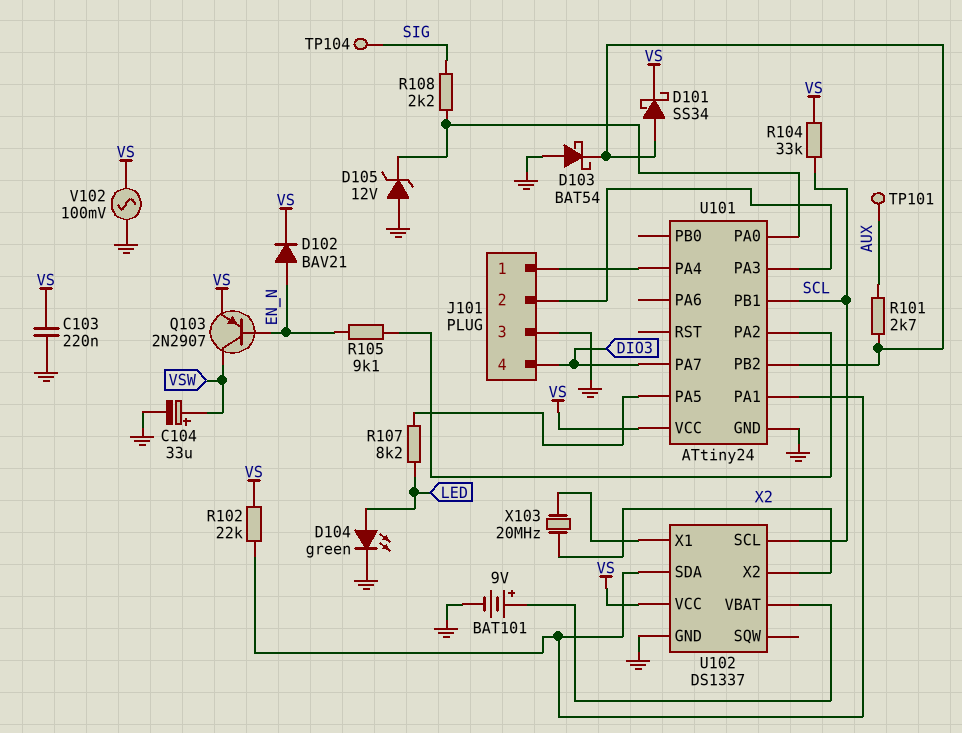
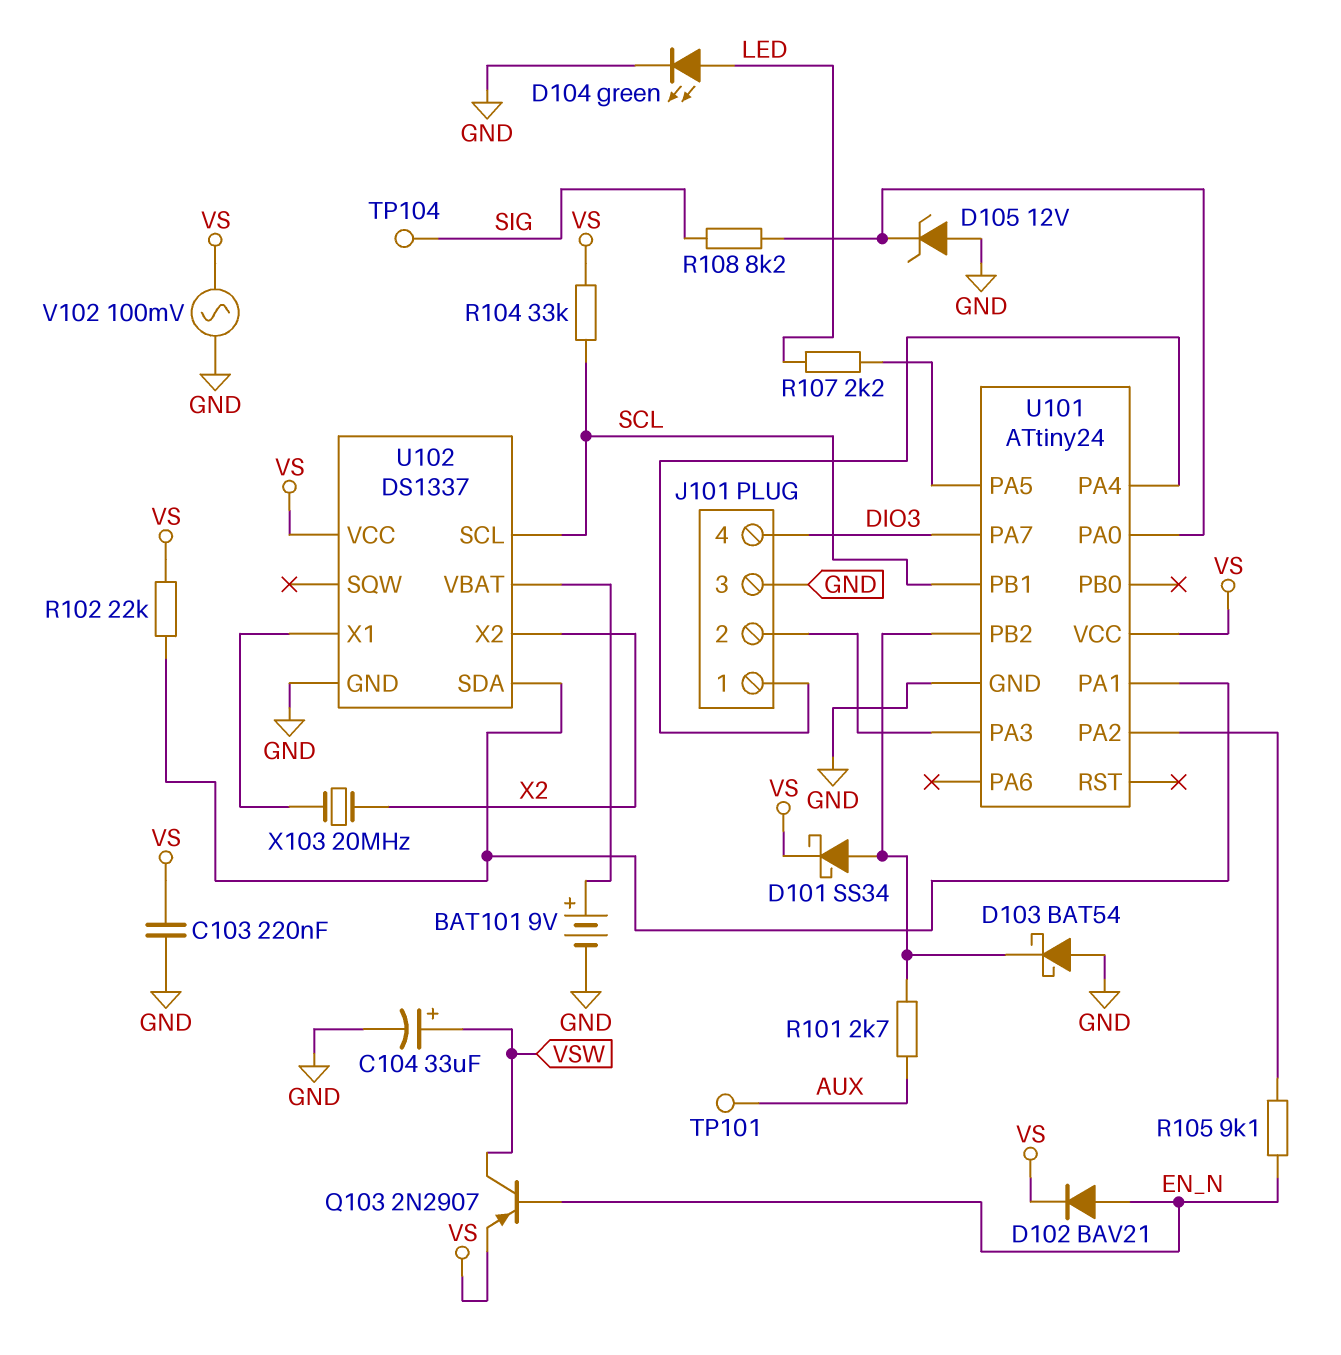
R107: 8.2k (LED, U101/PA5) -> 2.2k (LED, U101/PA5)
R108: 2.2k (SIG, U101/PA0) -> 8.2k (SIG, U101/PA0)

